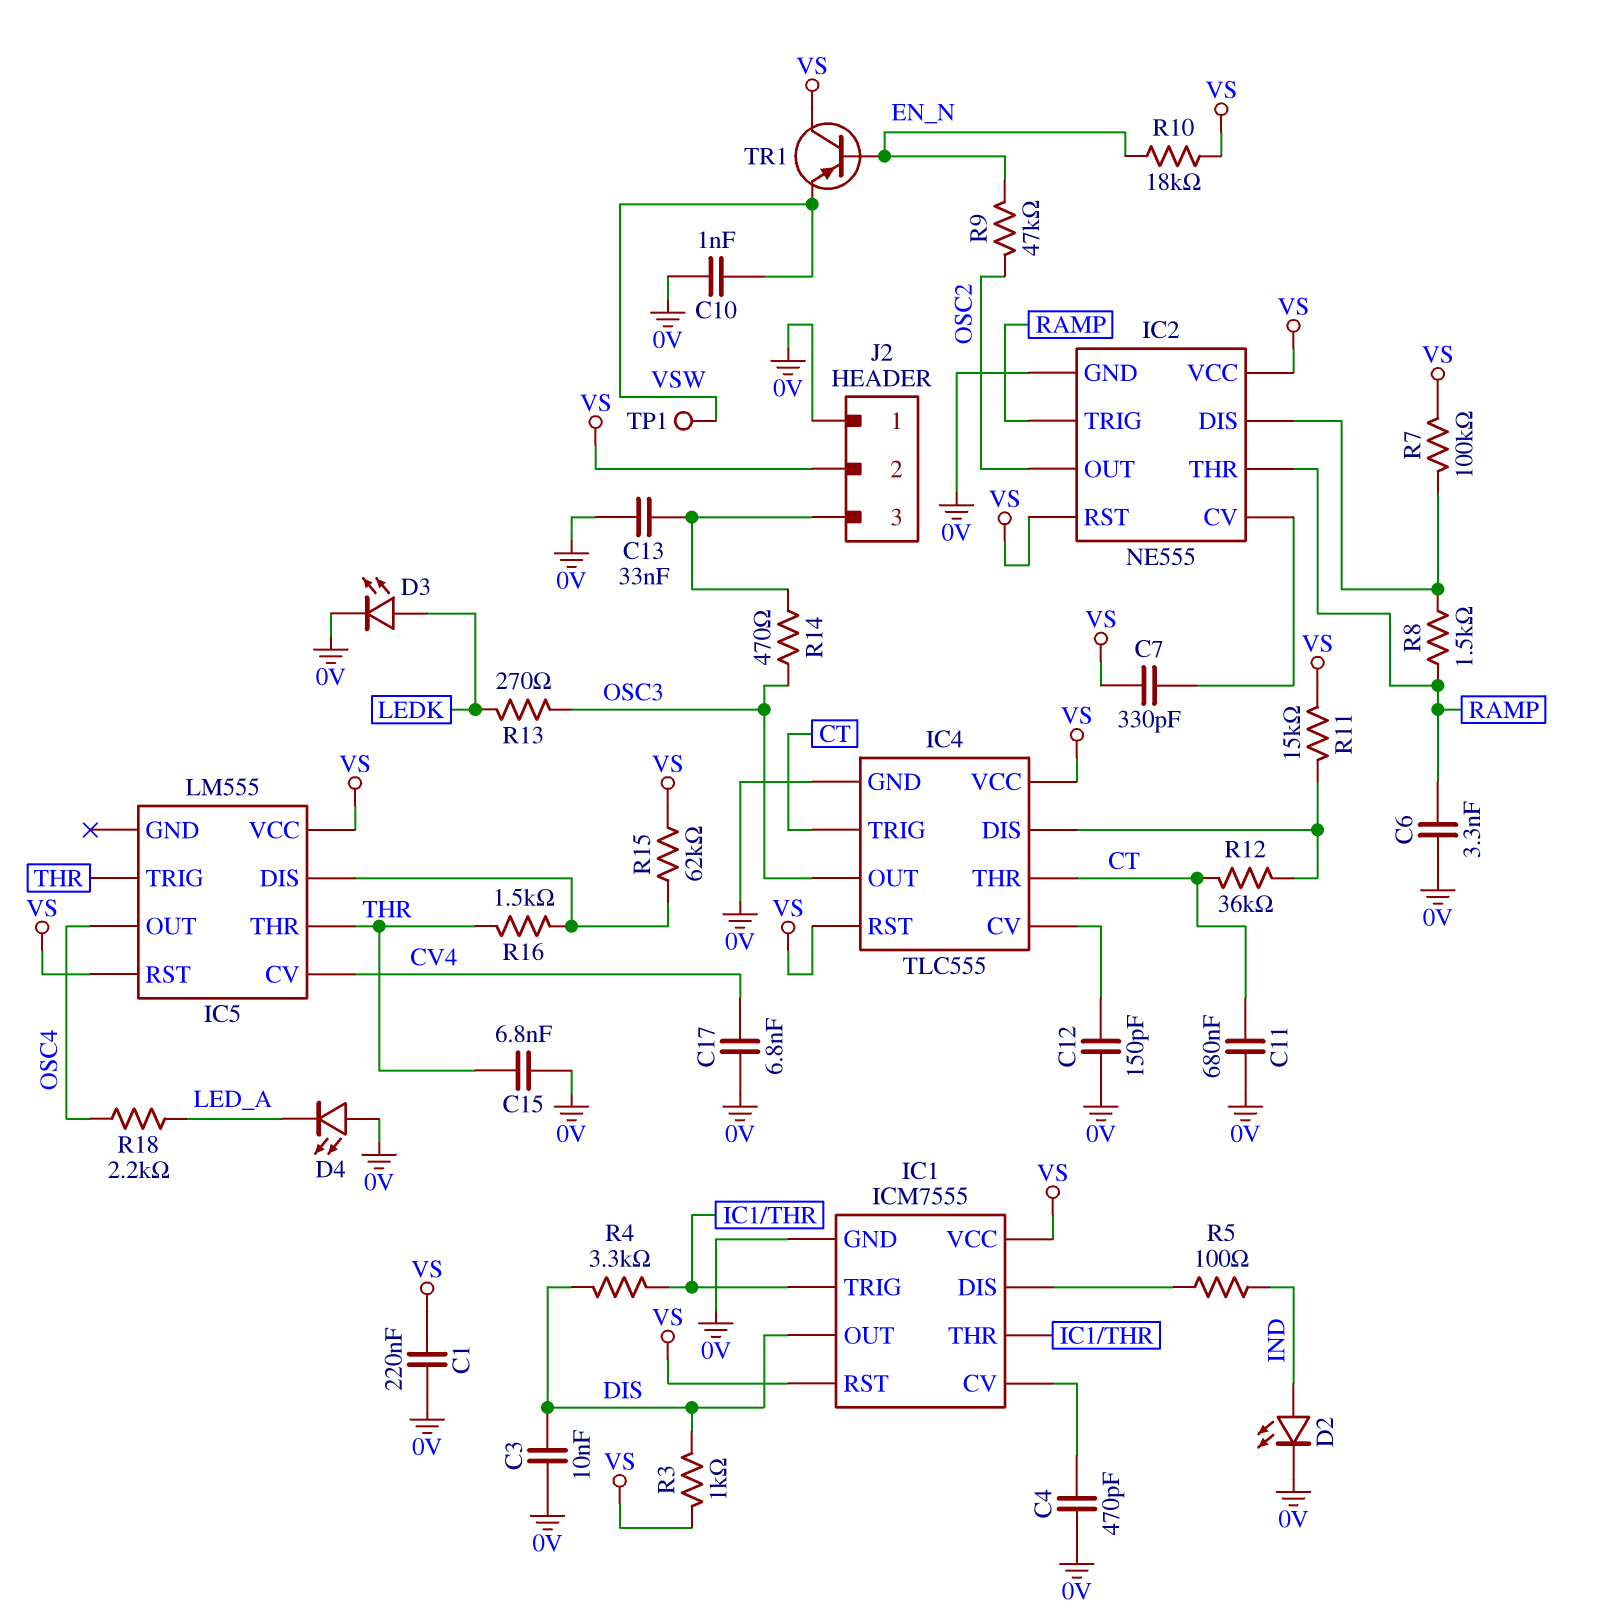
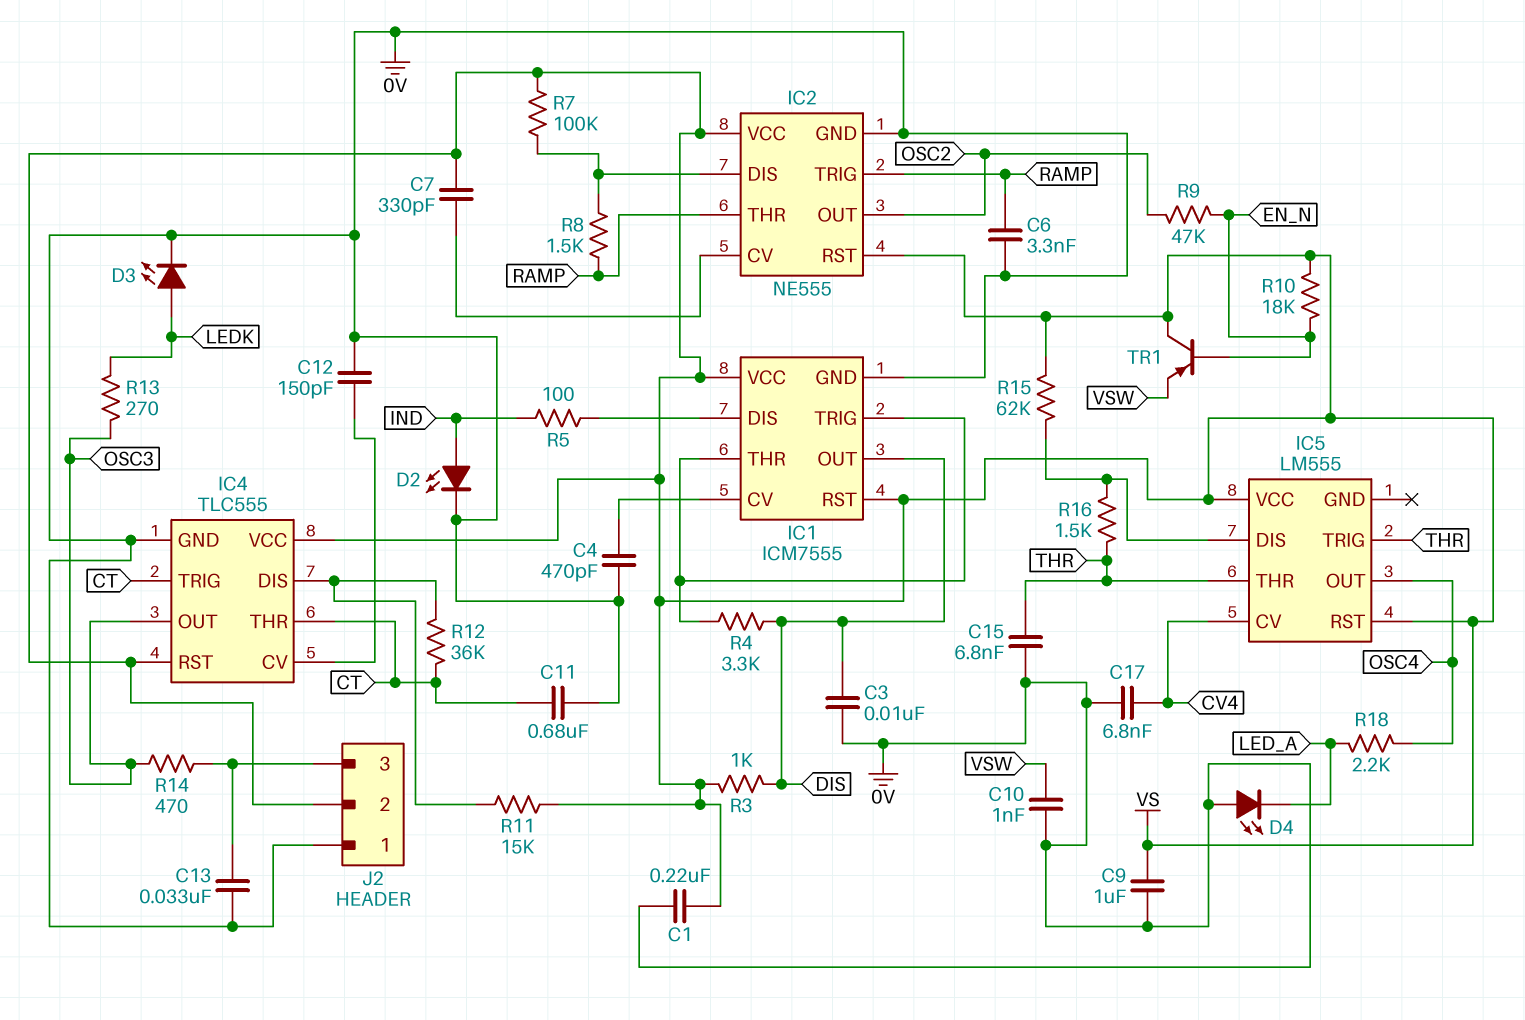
C9: none -> 1uF (0V, VS)
TP1: test point (VSW) -> none

